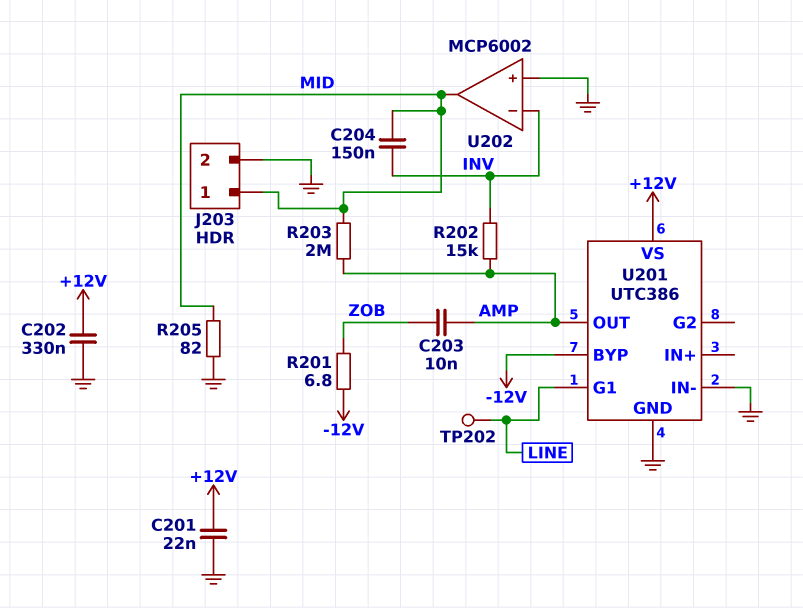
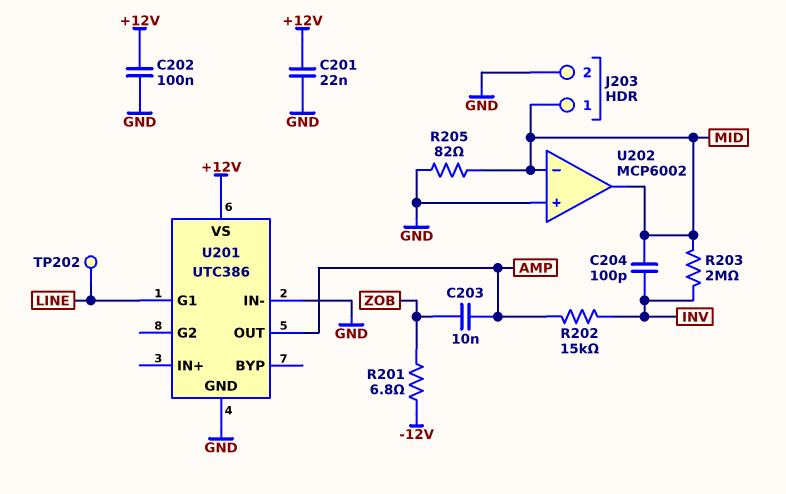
C202: 330nF (+12V, GND) -> 100nF (+12V, GND)
C204: 150nF (INV, MID) -> 100pF (INV, MID)
R203: 2M (AMP, MID) -> 2M (INV, MID)
U201 pin BYP: -12V -> none
U202 pin in-: INV -> MID

